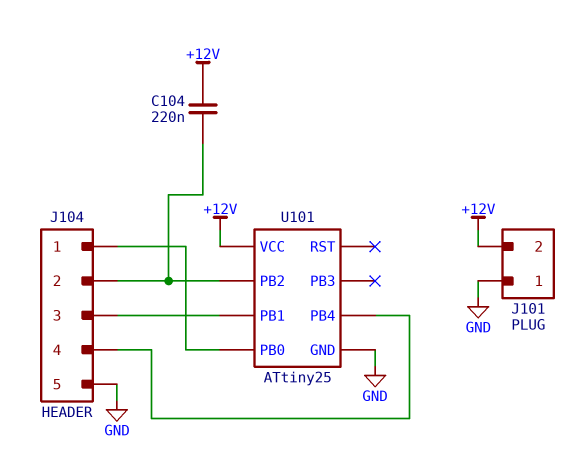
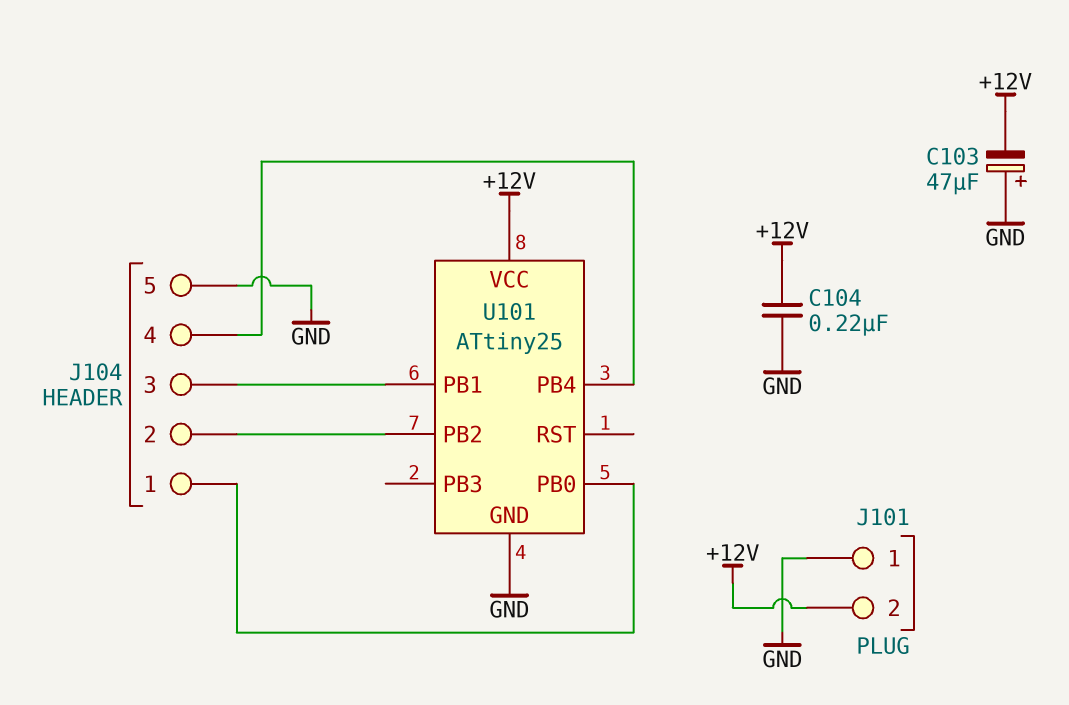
C103: none -> 47uF (plus GND, minus +12V)
C104: 220nF (+12V, J104/2) -> 220nF (+12V, GND)

